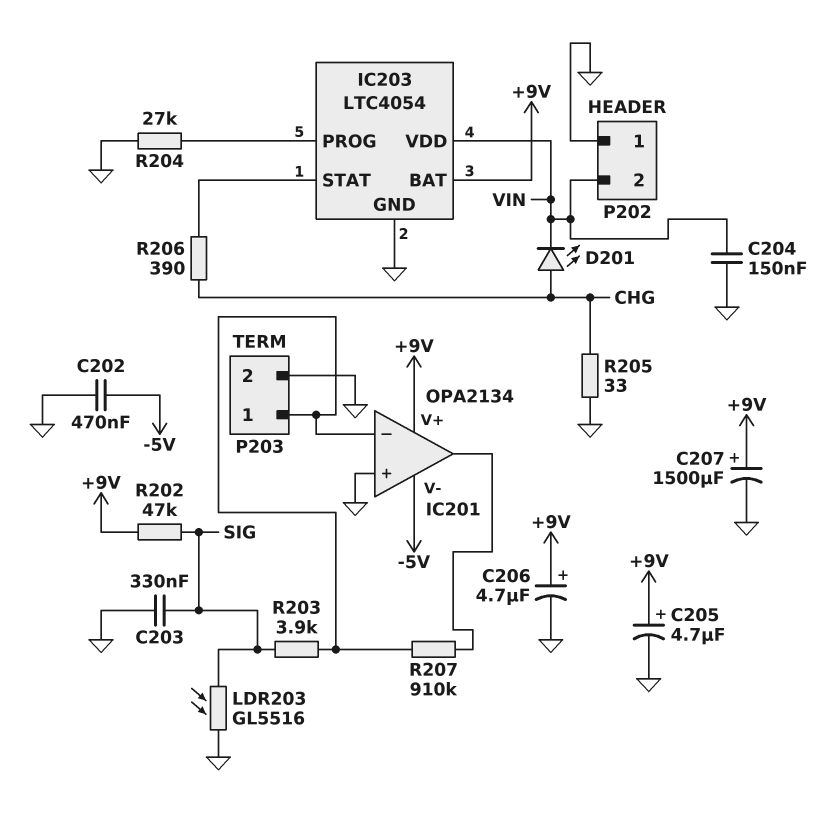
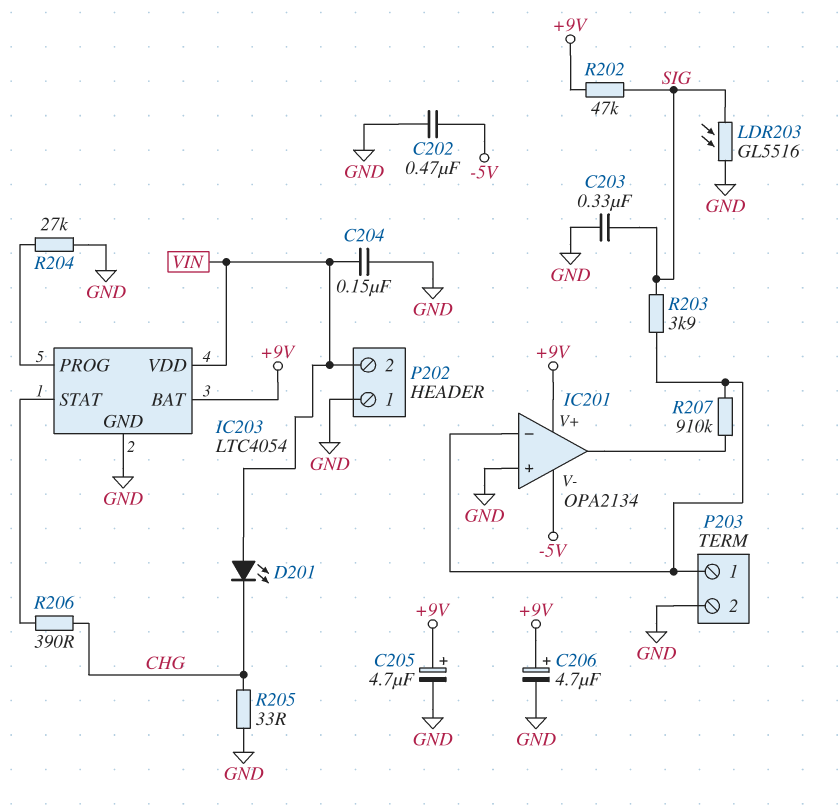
C207: 1500uF (plus +9V, minus GND) -> none
D201: LED (A CHG, K VIN) -> LED (A VIN, K CHG)

